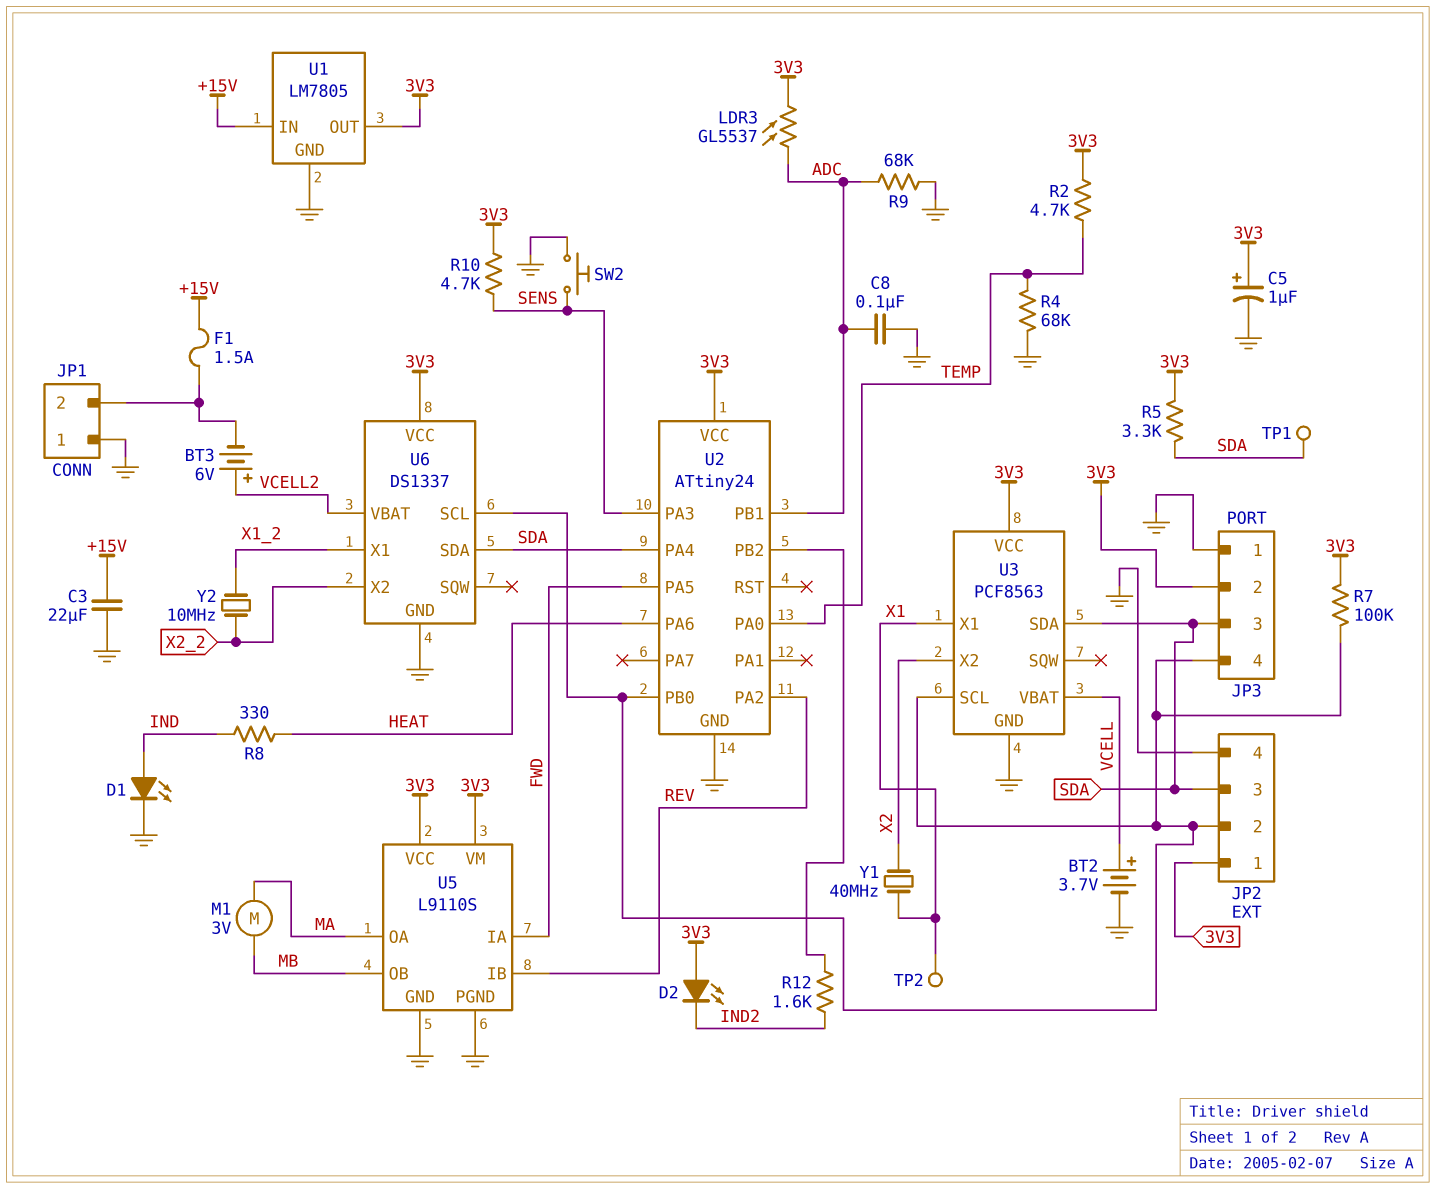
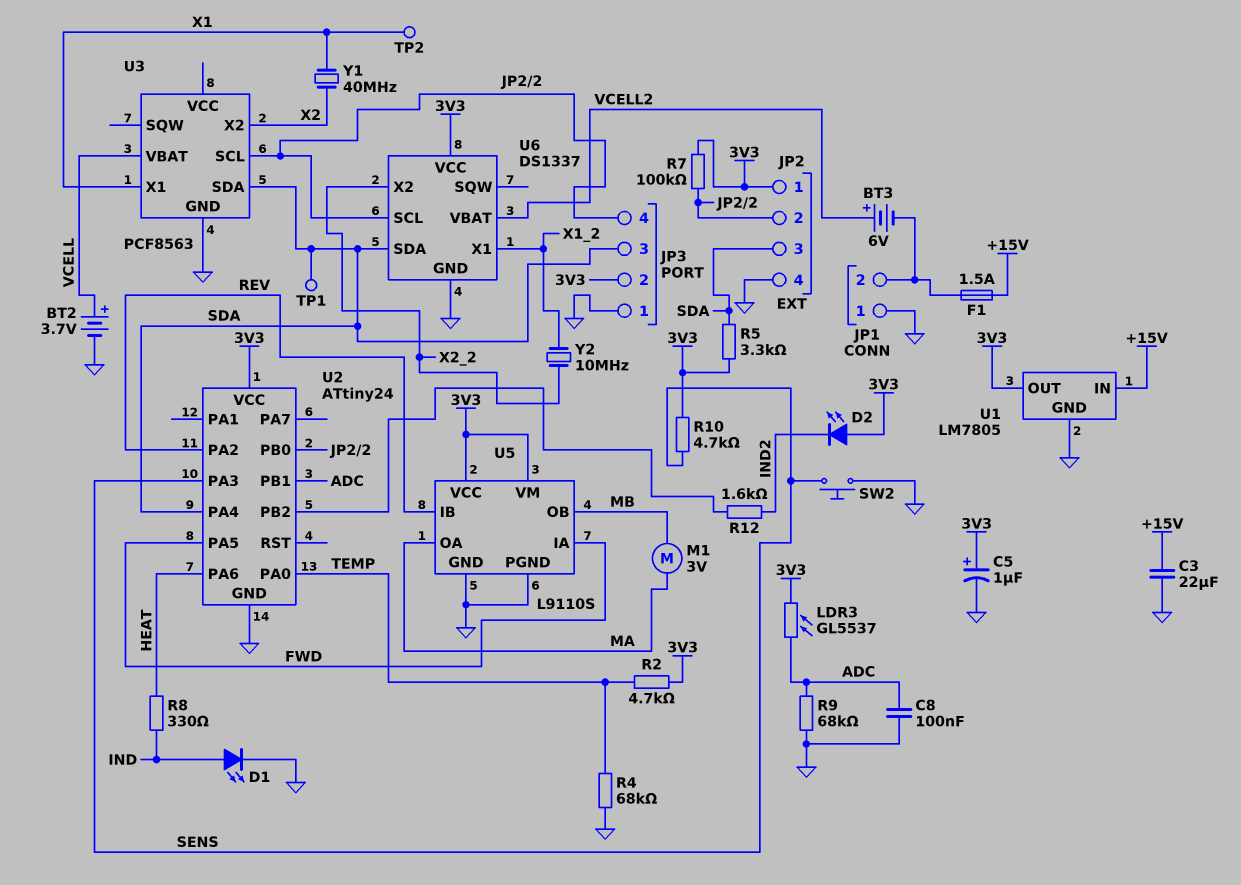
U3 pin VCC: 3V3 -> none

